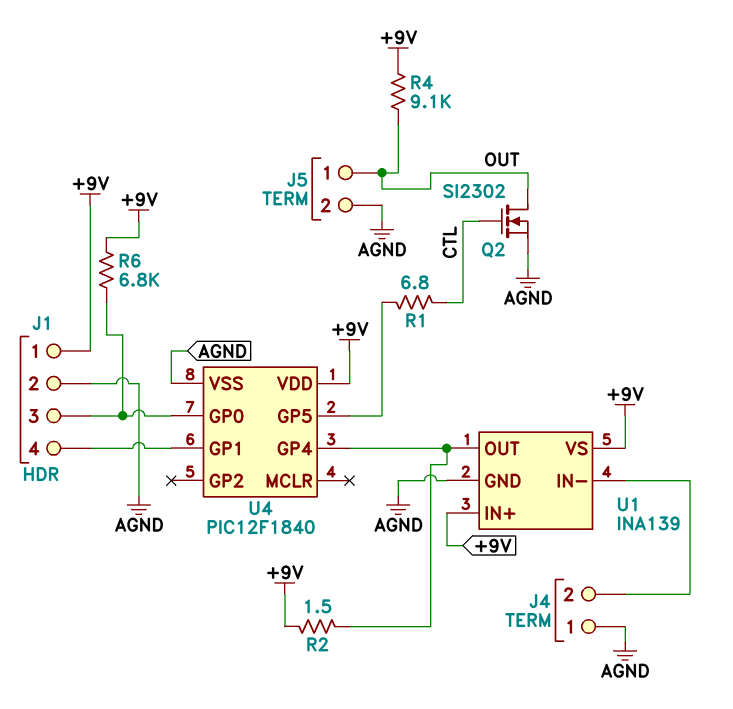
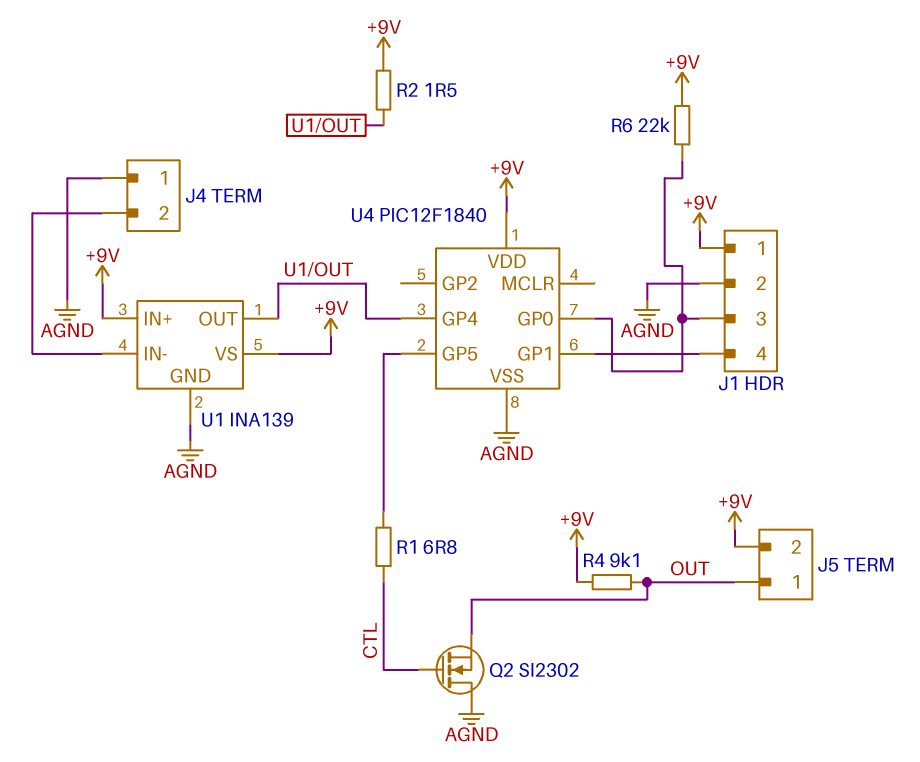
J5 pin 2: AGND -> +9V
Q2: NMOS SI2302 (G CTL, D OUT, S AGND) -> NMOS SI2302 (G CTL, D AGND, S OUT)
R6: 6.8k (+9V, J1/3) -> 22k (+9V, J1/3)

